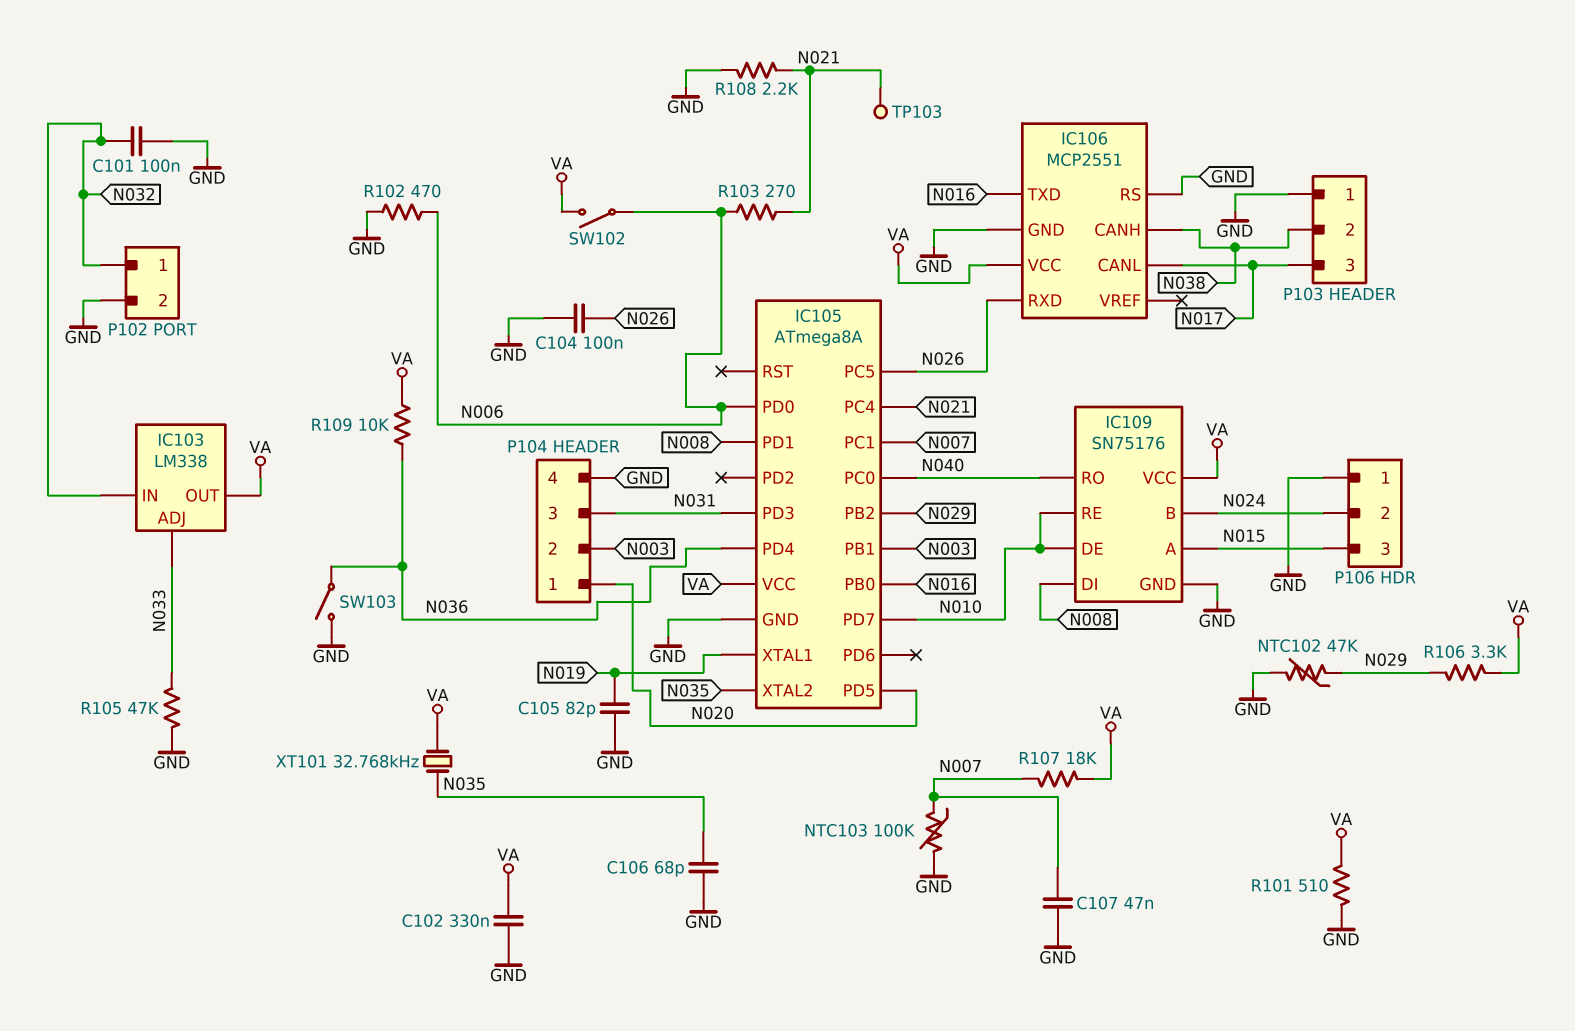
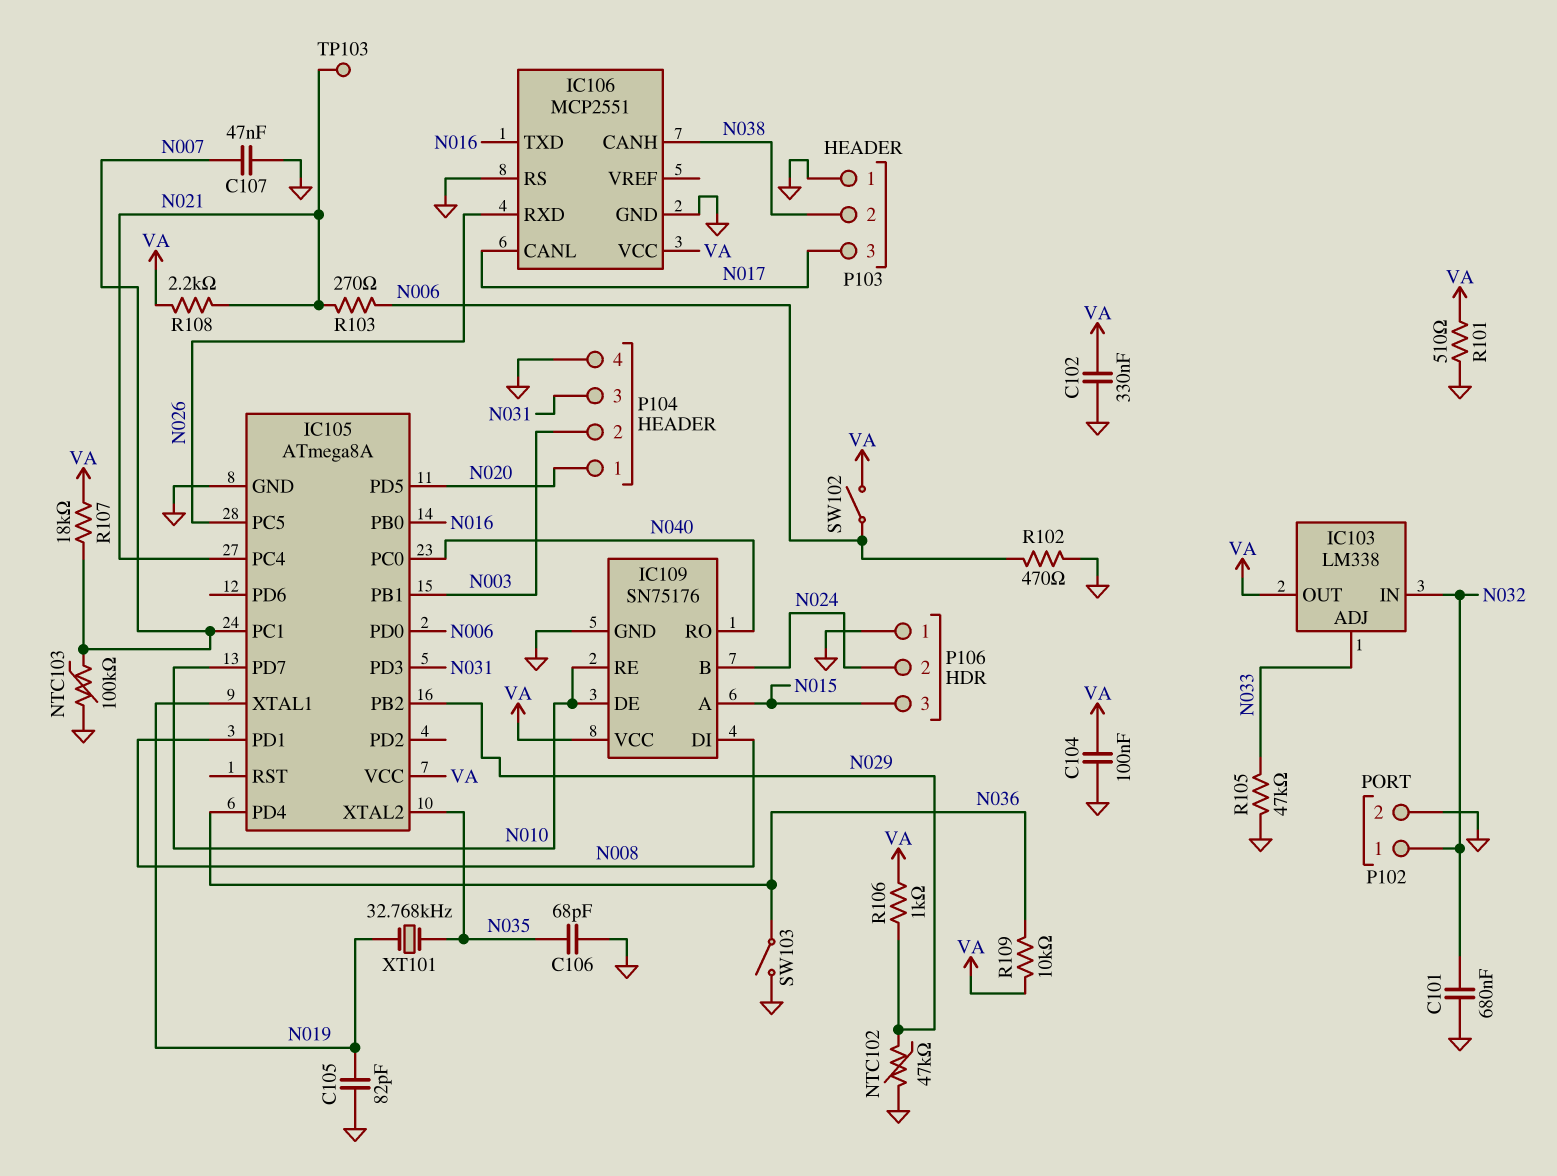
C101: 100nF (GND, N032) -> 680nF (GND, N032)
C104: 100nF (GND, N026) -> 100nF (GND, VA)
R106: 3.3k (N029, VA) -> 1k (N029, VA)
R108: 2.2k (GND, N021) -> 2.2k (N021, VA)
XT101: 32.768kHz (N035, VA) -> 32.768kHz (N019, N035)

